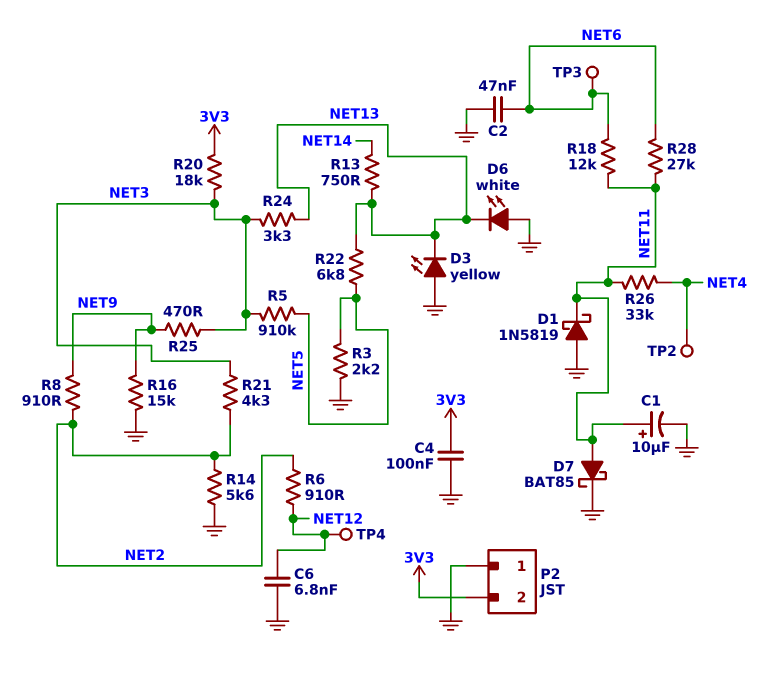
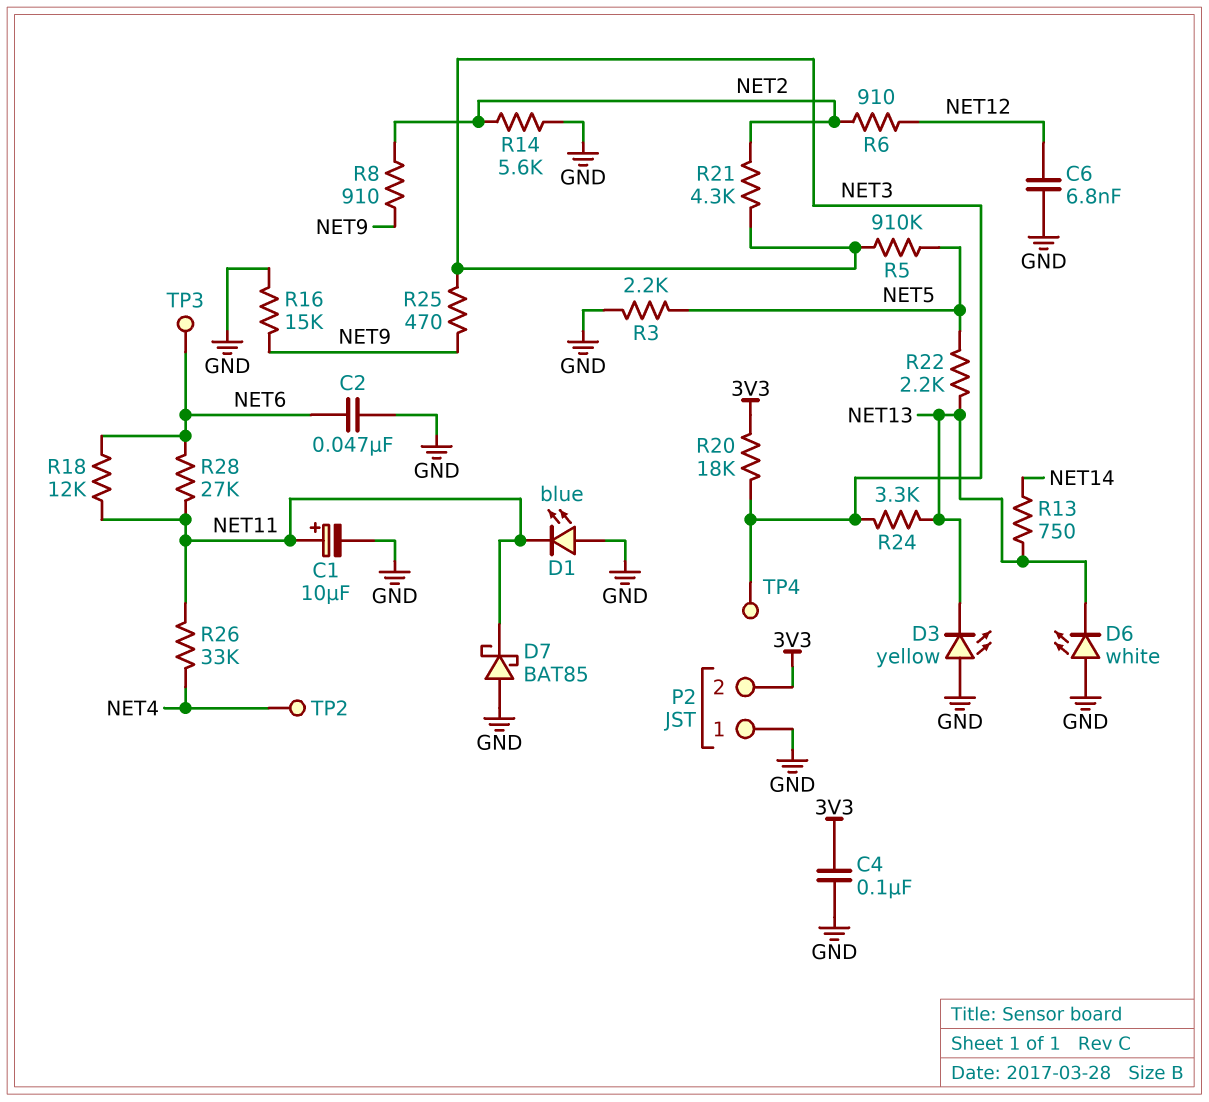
D1: schottky 1N5819 (A GND, K NET11) -> LED blue (A GND, K NET11)
D7: schottky BAT85 (A NET11, K GND) -> schottky BAT85 (A GND, K NET11)
R22: 6.8k (NET5, NET13) -> 2.2k (NET5, NET13)
TP4: test point (NET12) -> test point (NET3)

